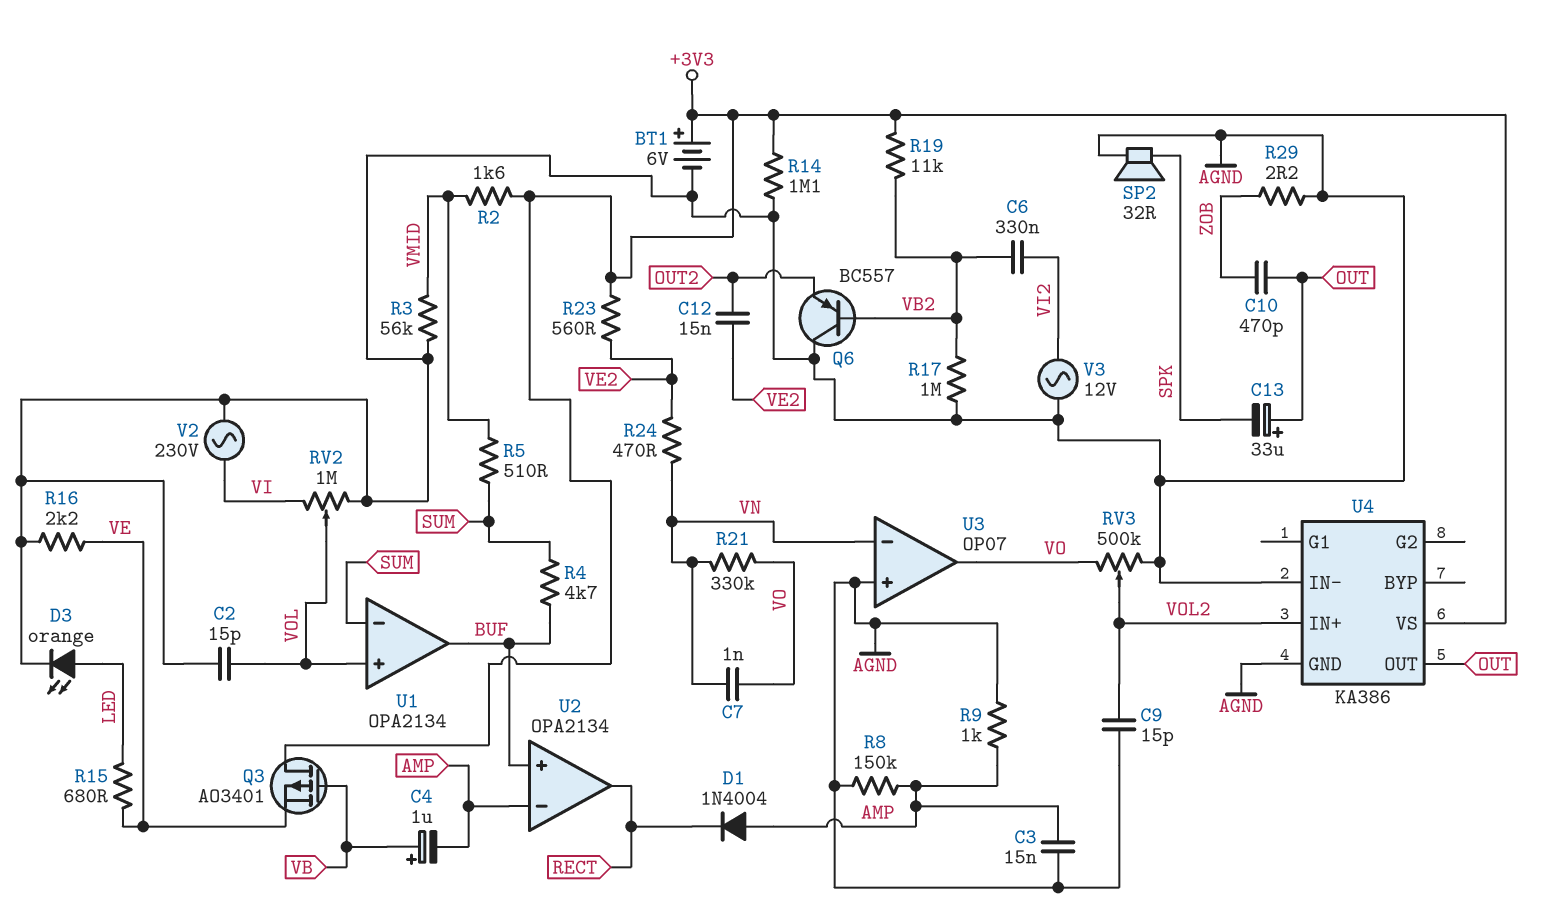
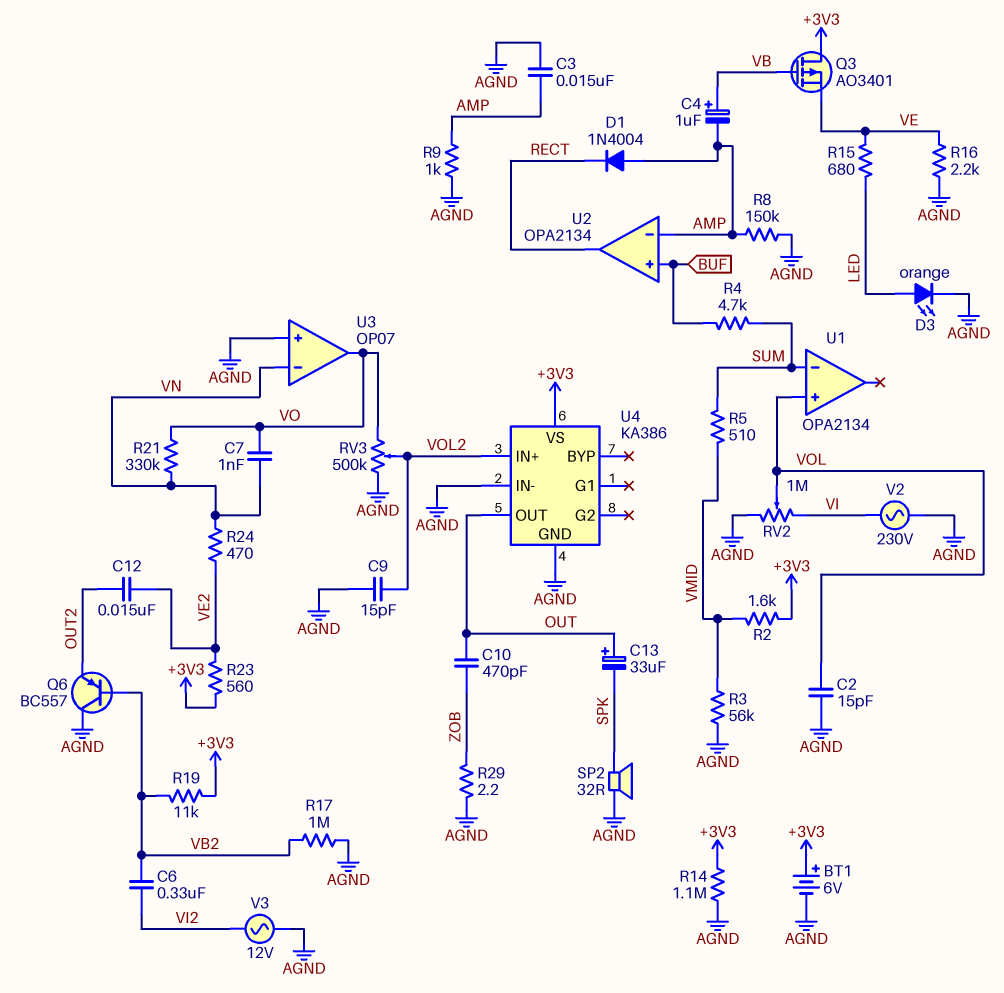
U1 pin out: BUF -> none

